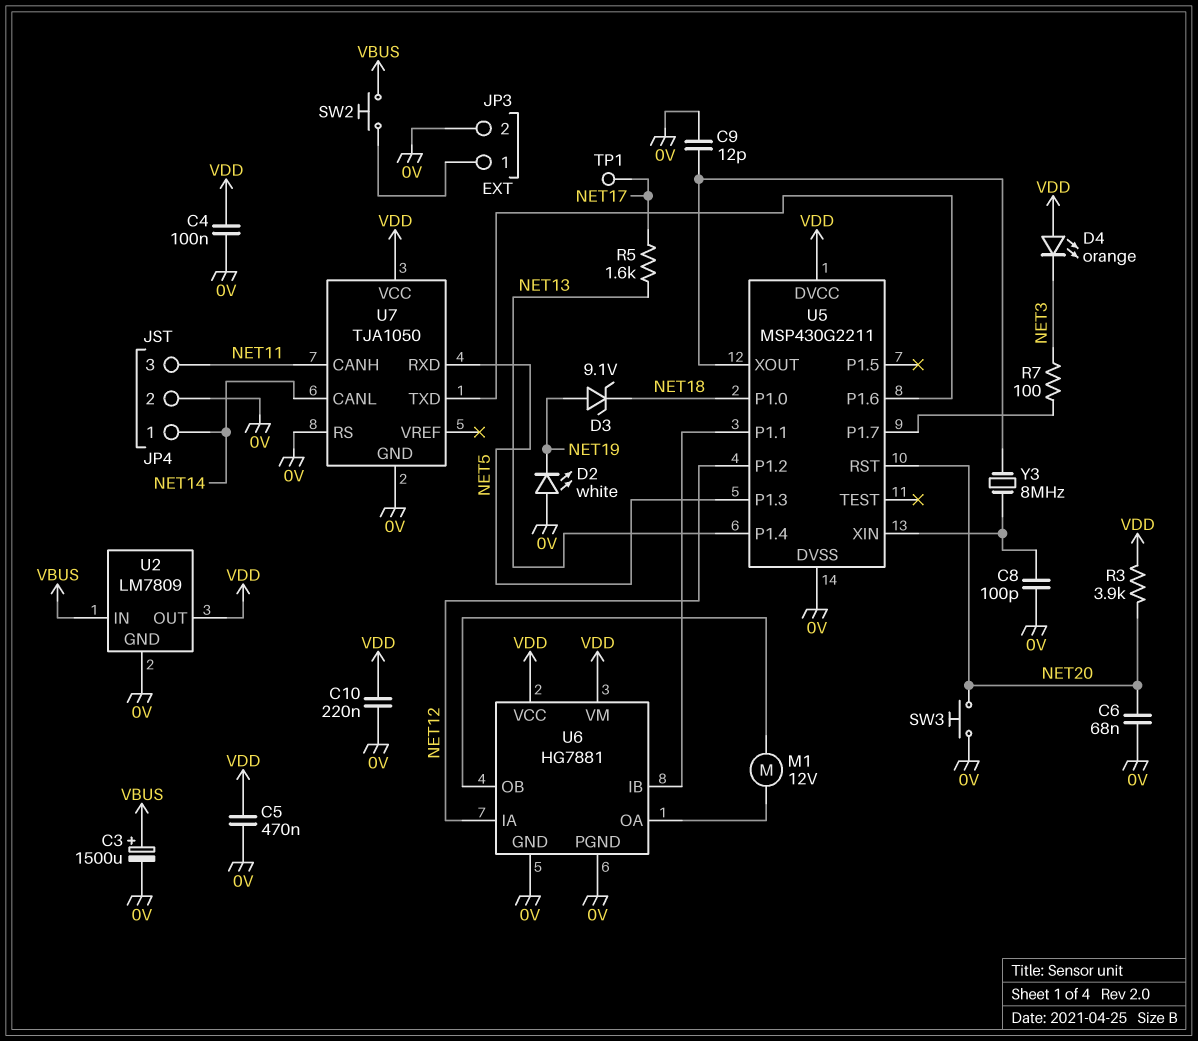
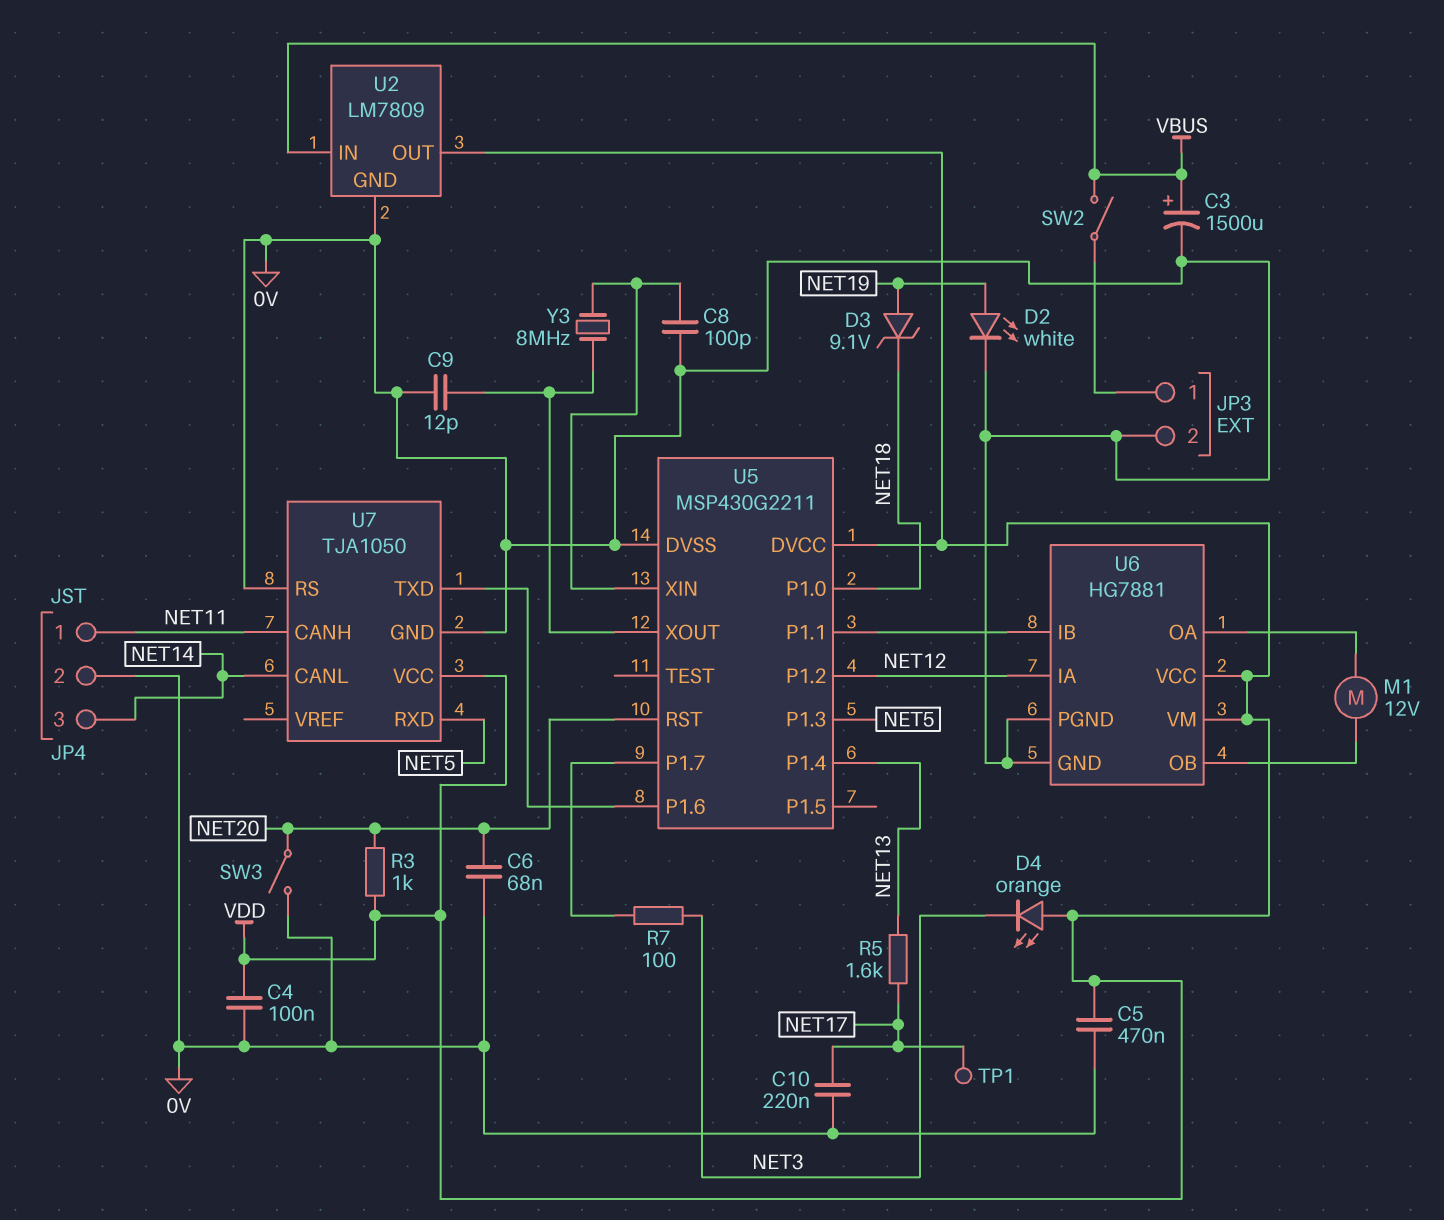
C10: 220nF (0V, VDD) -> 220nF (0V, NET17)
D2: LED white (A 0V, K NET19) -> LED white (A NET19, K 0V)
JP4 pin 1: NET14 -> NET11
JP4 pin 3: NET11 -> NET14
R3: 3.9k (NET20, VDD) -> 1k (NET20, VDD)
SW2: button (JP3/1, VBUS) -> switch (JP3/1, VBUS)
SW3: button (0V, NET20) -> switch (0V, NET20)

